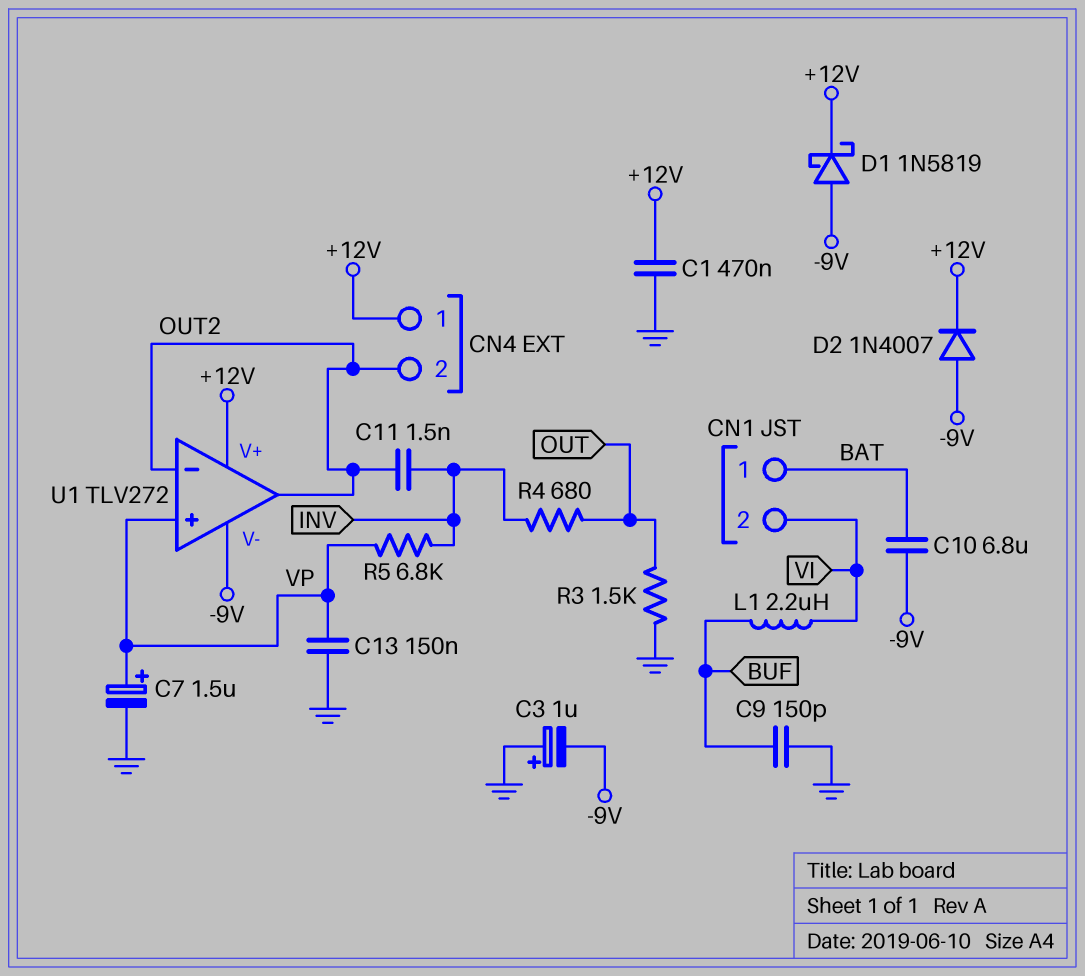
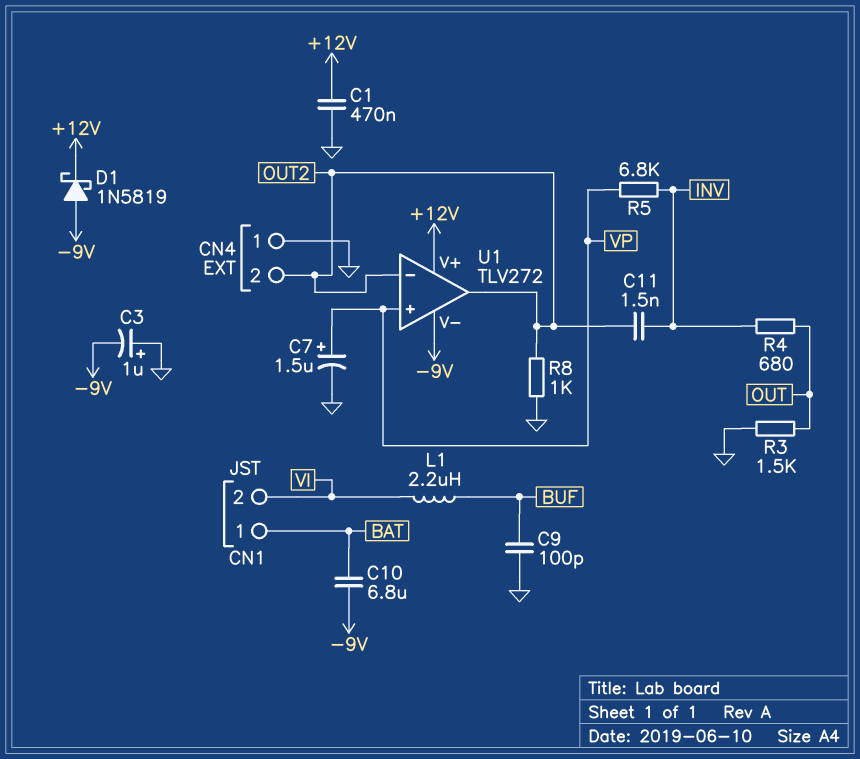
C9: 150pF (BUF, GND) -> 100pF (BUF, GND)
C13: 150nF (GND, VP) -> none
CN4 pin 1: +12V -> GND
D2: diode 1N4007 (A -9V, K +12V) -> none
R8: none -> 1k (GND, OUT2)

